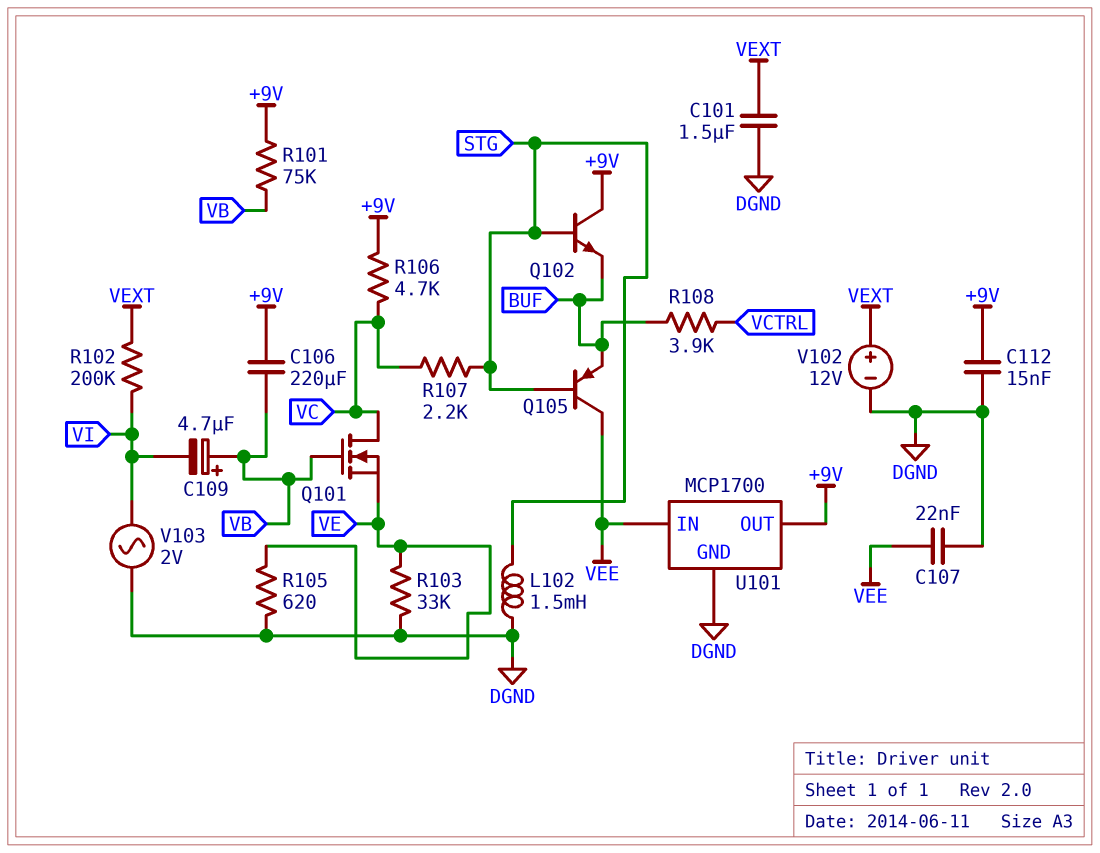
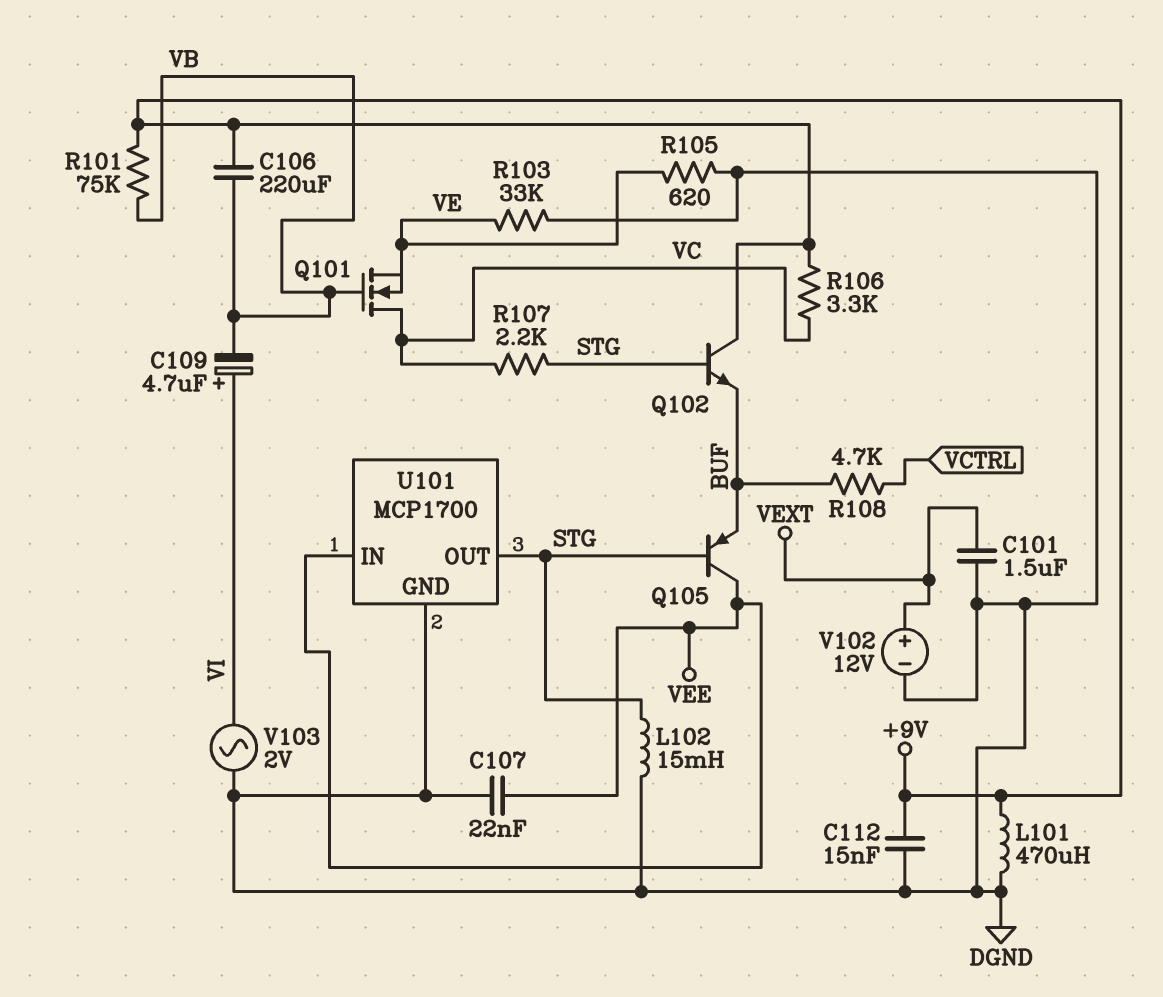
C109: 4.7uF (plus VB, minus VI) -> 4.7uF (plus VI, minus VB)
L101: none -> 470uH (+9V, DGND)
L102: 1.5mH (DGND, STG) -> 15mH (DGND, STG)
R102: 200k (VEXT, VI) -> none
R106: 4.7k (+9V, VC) -> 3.3k (+9V, VC)
R108: 3.9k (BUF, VCTRL) -> 4.7k (BUF, VCTRL)
U101 pin OUT: +9V -> STG

